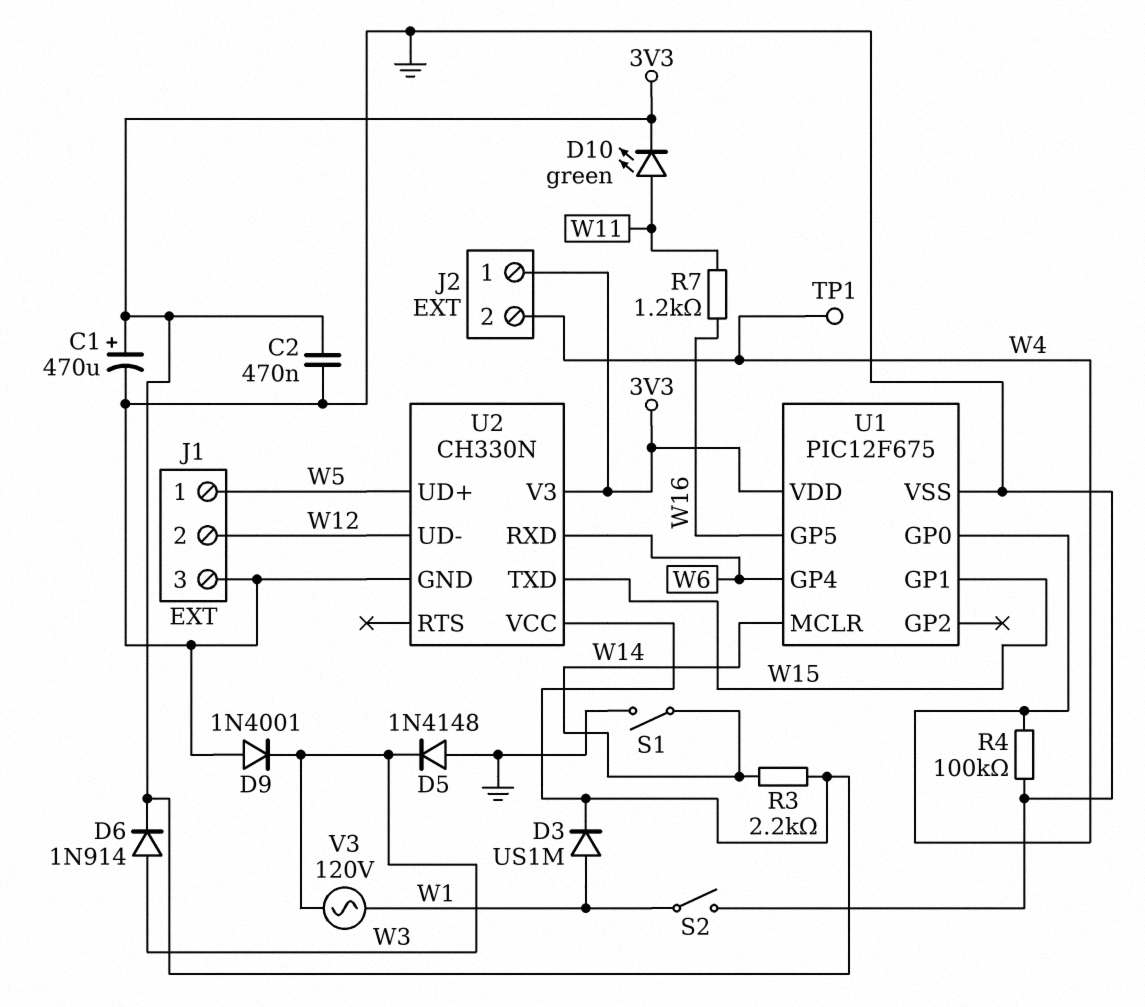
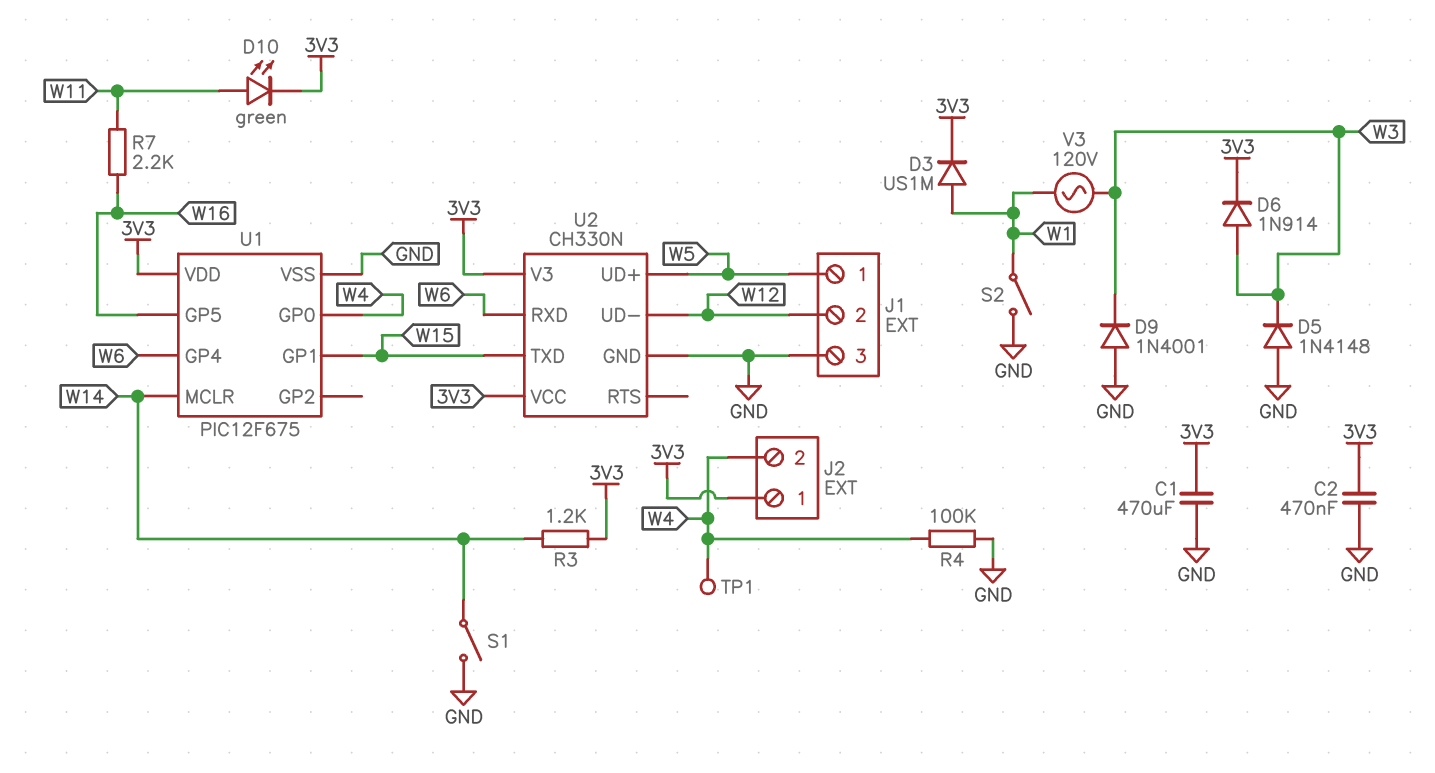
C1: 470uF (plus 3V3, minus GND) -> 470uF (3V3, GND)
R3: 2.2k (3V3, W14) -> 1.2k (3V3, W14)
R7: 1.2k (W11, W16) -> 2.2k (W11, W16)

